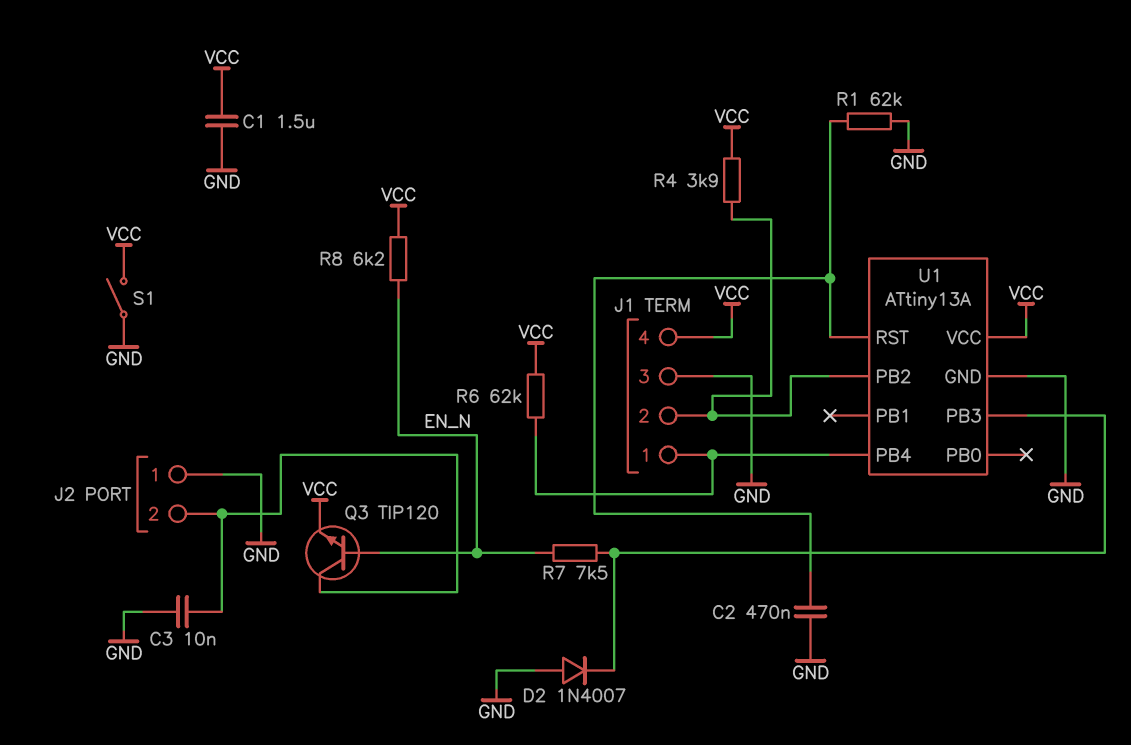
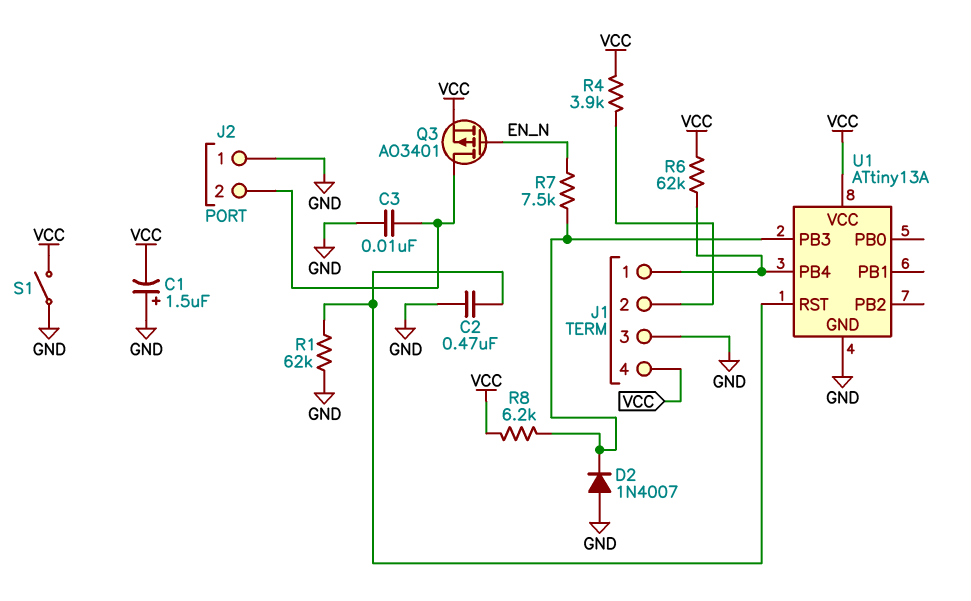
C1: 1.5uF (GND, VCC) -> 1.5uF (plus GND, minus VCC)
Q3: NPN TIP120 (B EN_N, C J2/2, E VCC) -> PMOS AO3401 (G EN_N, D J2/2, S VCC)
R8: 6.2k (EN_N, VCC) -> 6.2k (U1/PB3, VCC)
U1 pin PB2: J1/2 -> none

